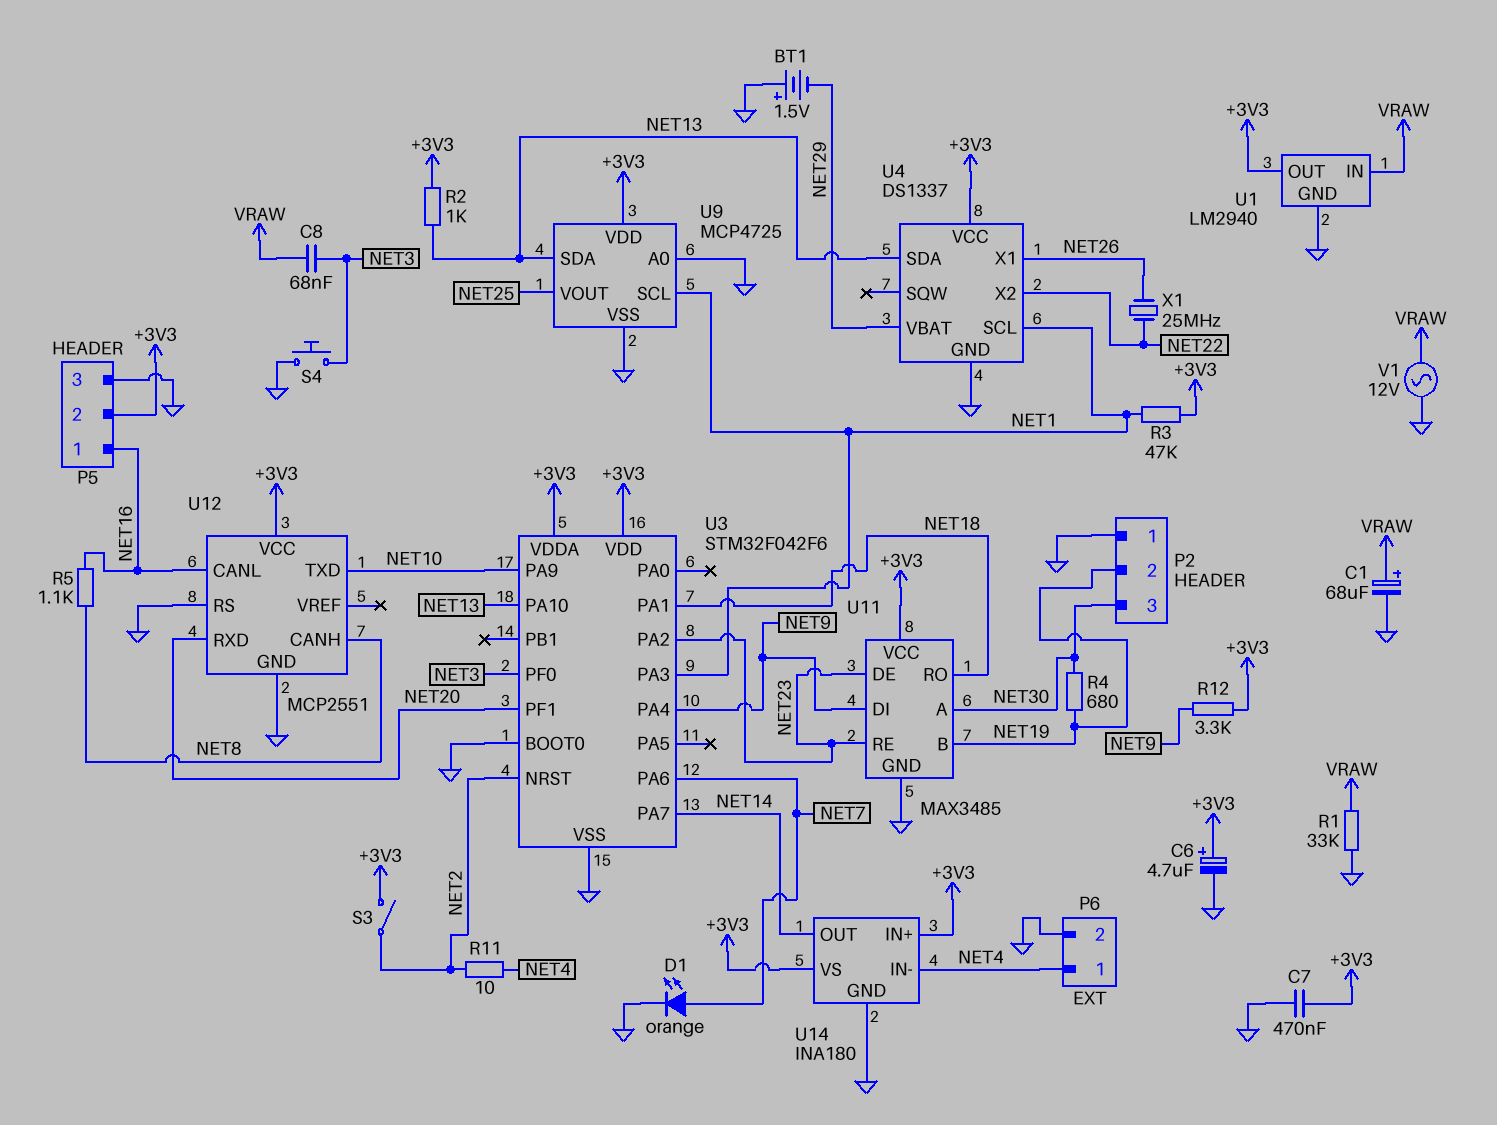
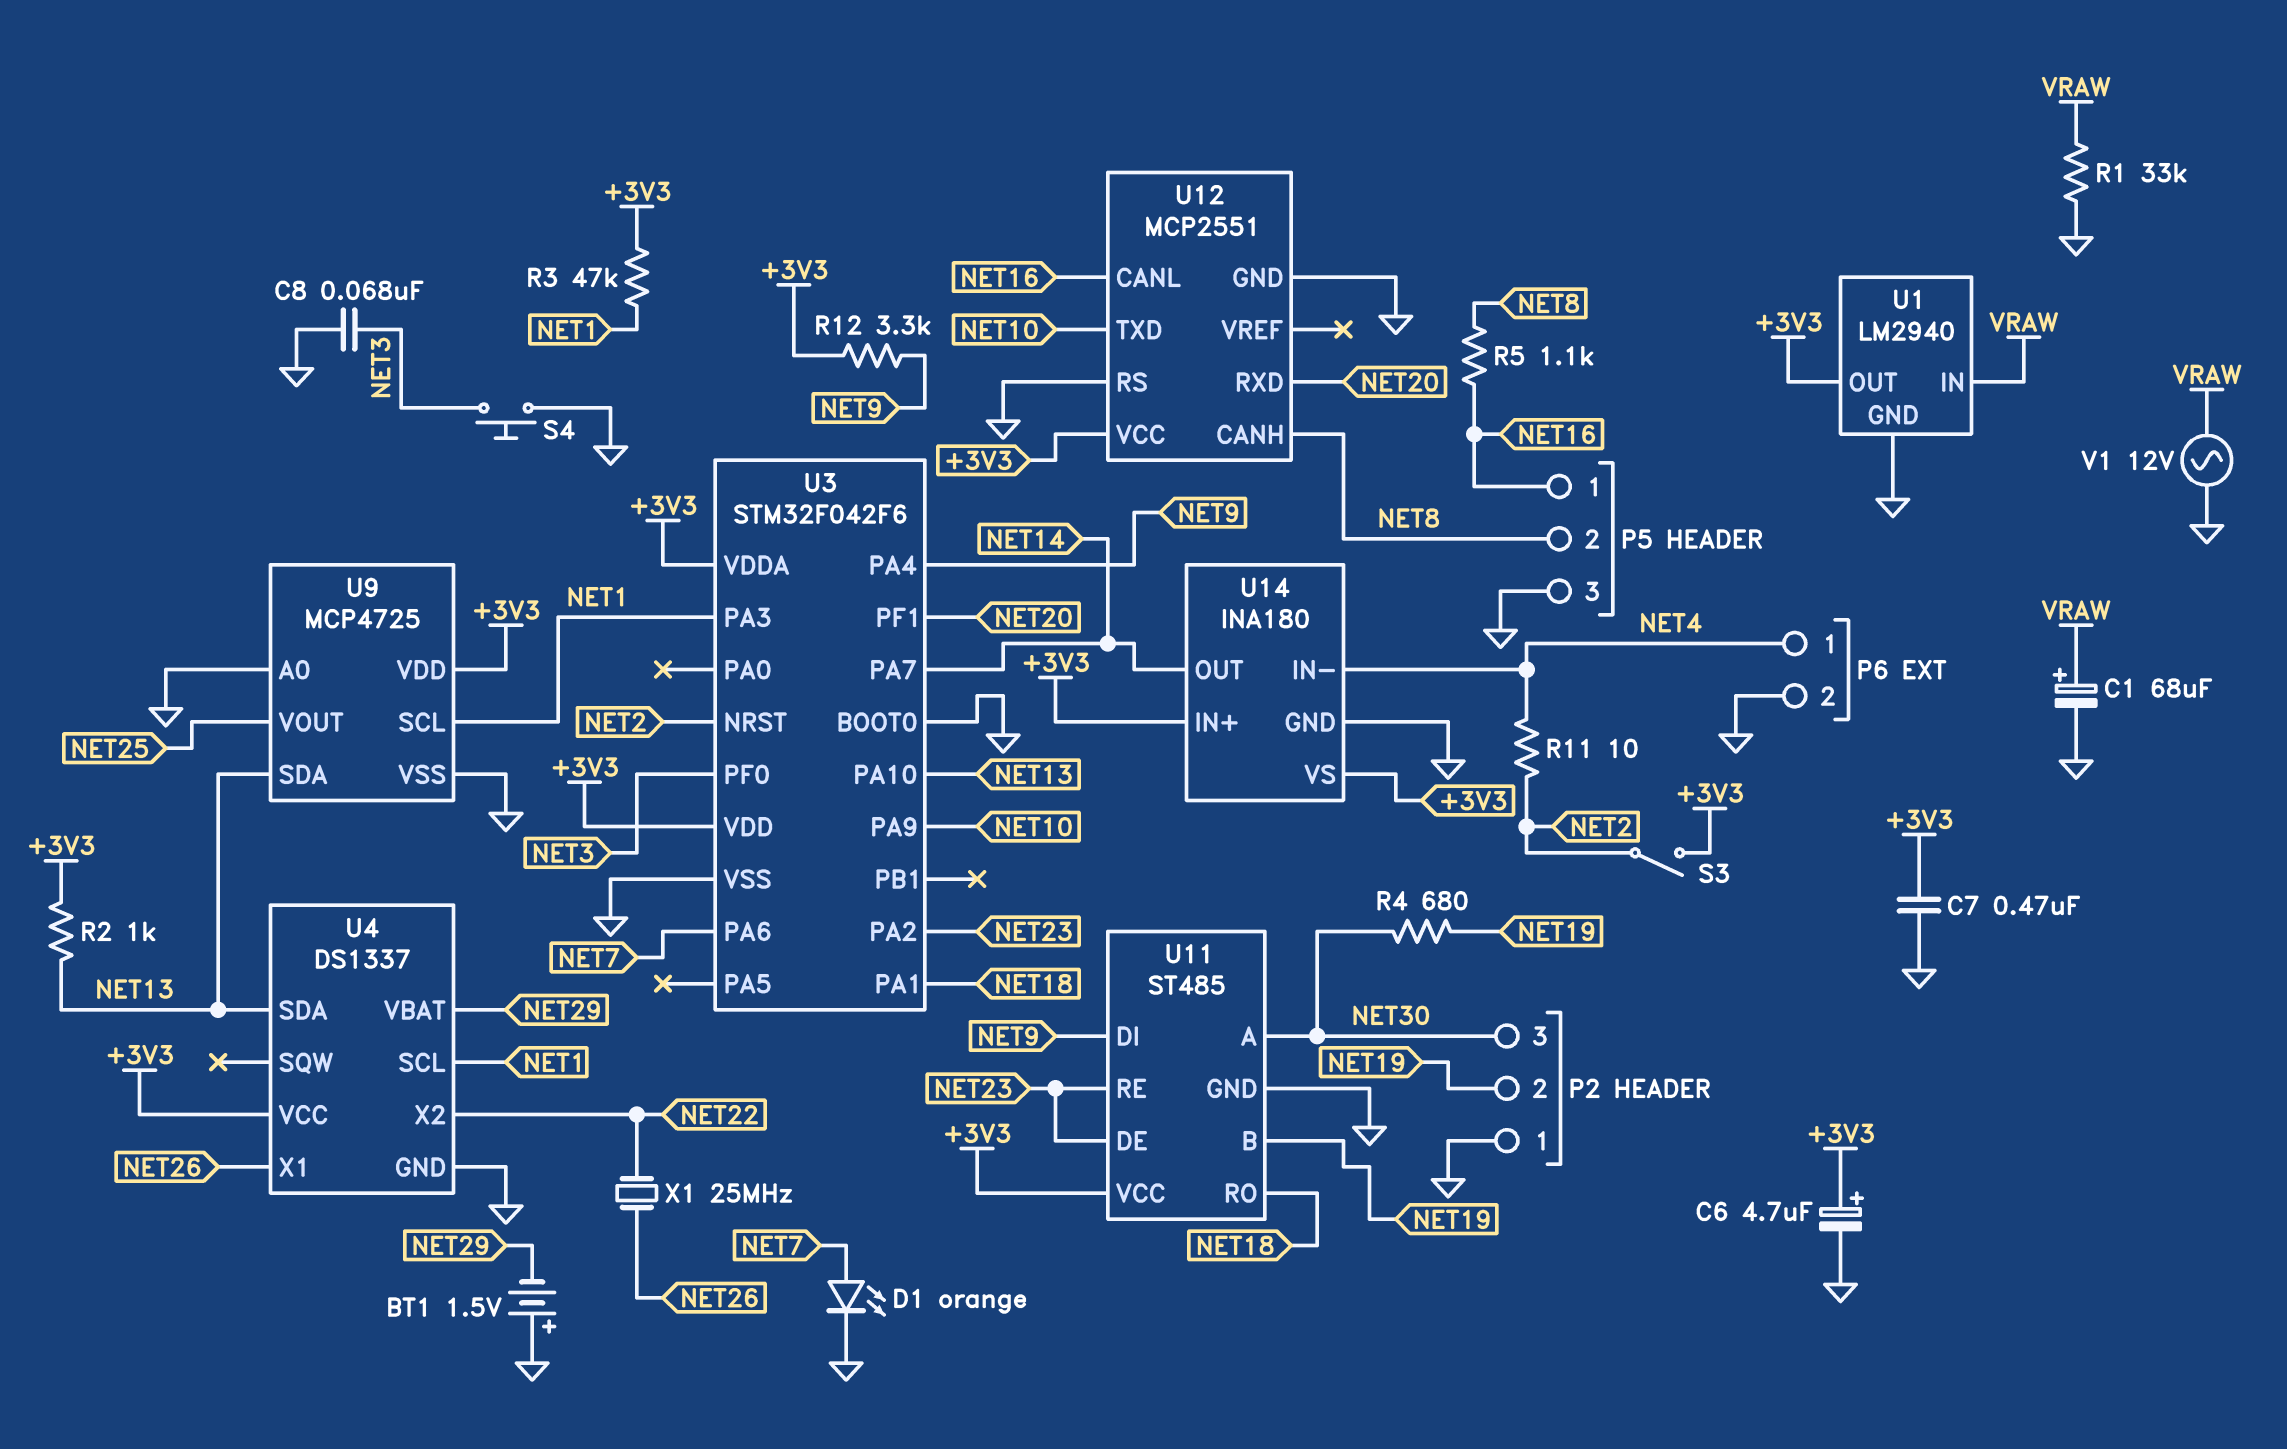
C8: 68nF (NET3, VRAW) -> 68nF (GND, NET3)
P5 pin 2: +3V3 -> NET8
U11: MAX3485 -> ST485

